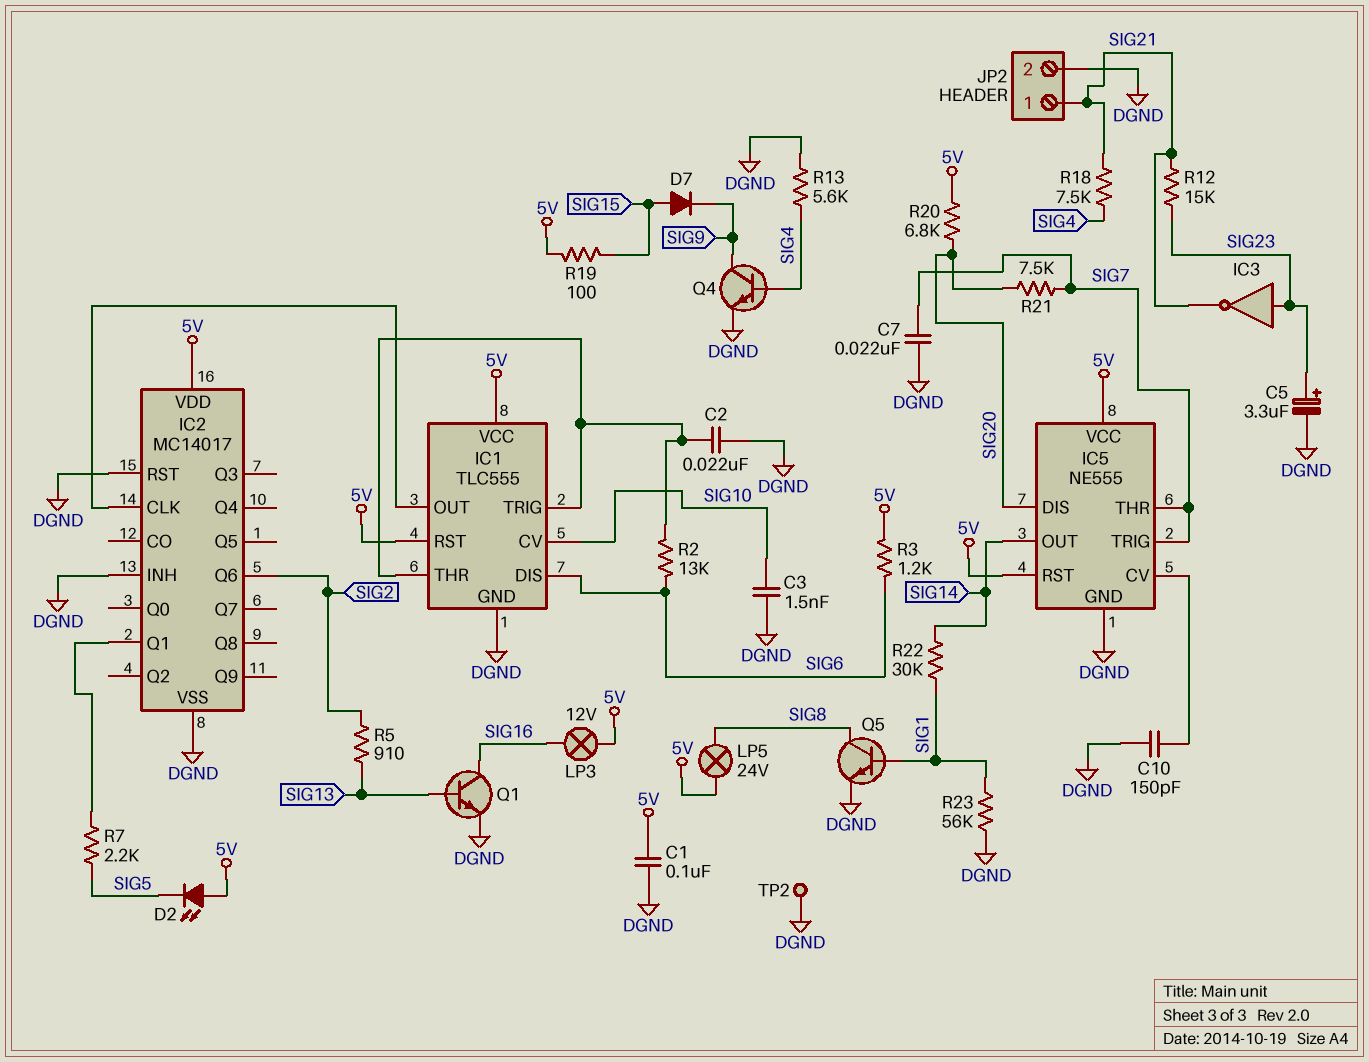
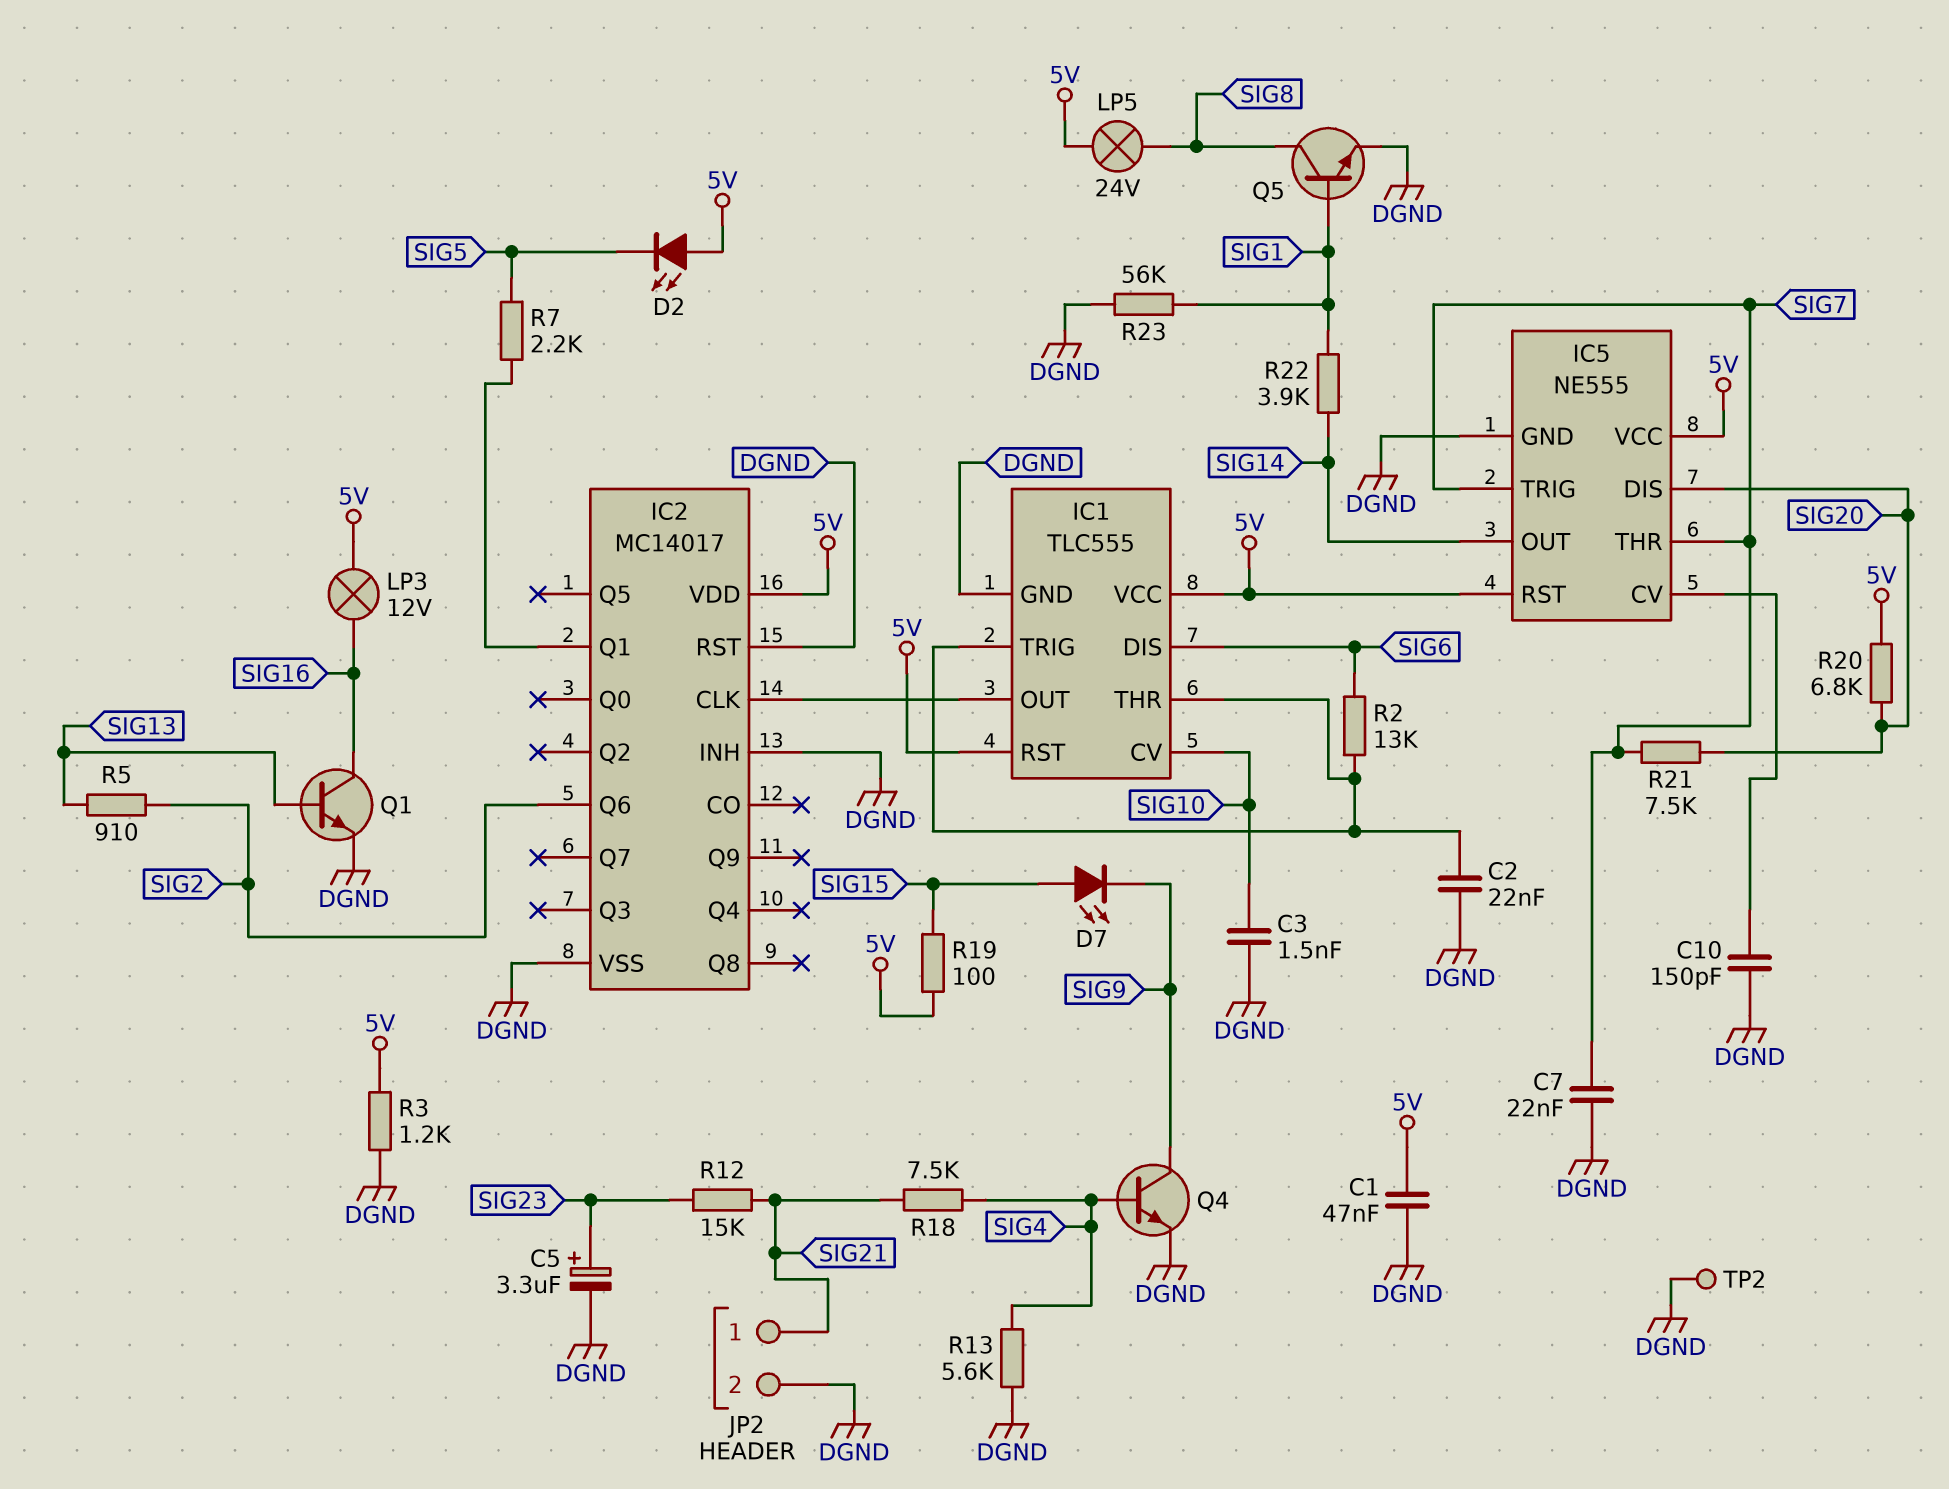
C1: 100nF (5V, DGND) -> 47nF (5V, DGND)
D7: diode (A SIG15, K SIG9) -> LED (A SIG15, K SIG9)
IC3: NOT (in SIG23, out SIG21) -> none
R3: 1.2k (5V, SIG6) -> 1.2k (5V, DGND)
R22: 30k (SIG1, SIG14) -> 3.9k (SIG1, SIG14)

